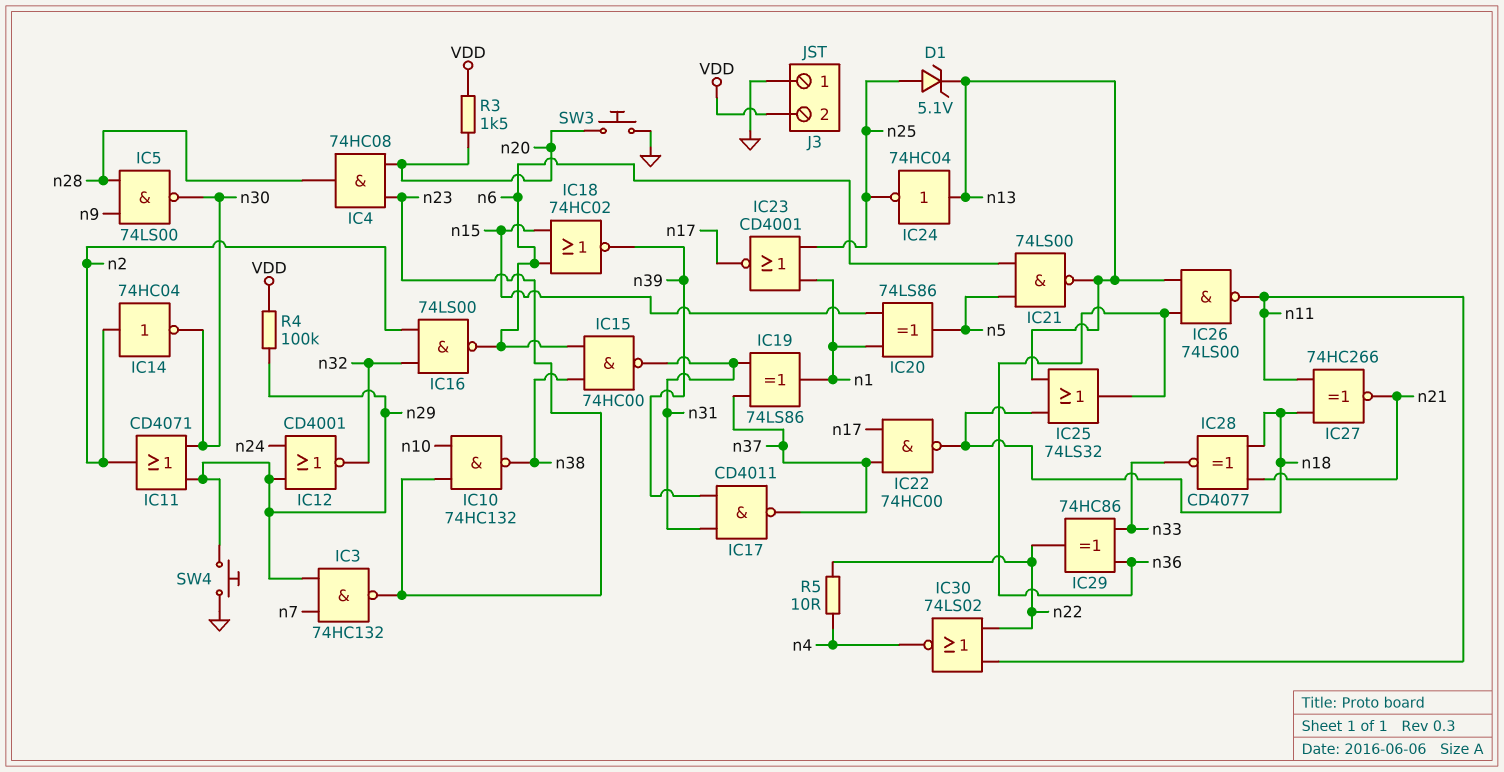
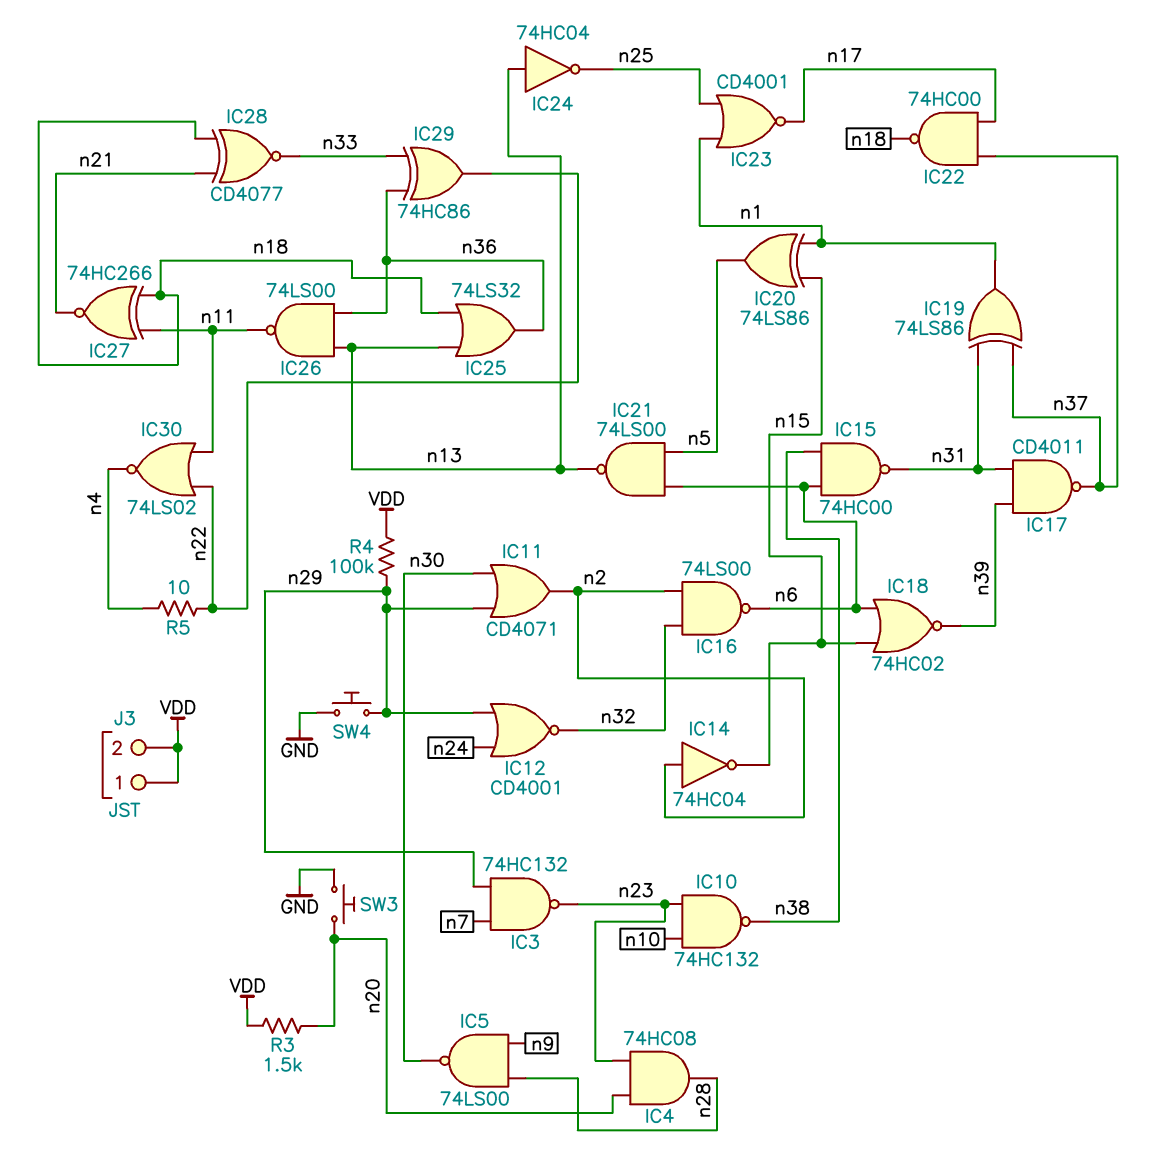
D1: zener 5.1V (A n25, K n13) -> none
IC14: NOT 74HC04 (in n2, out n30) -> NOT 74HC04 (in n2, out n15)
J3 pin 1: GND -> VDD

